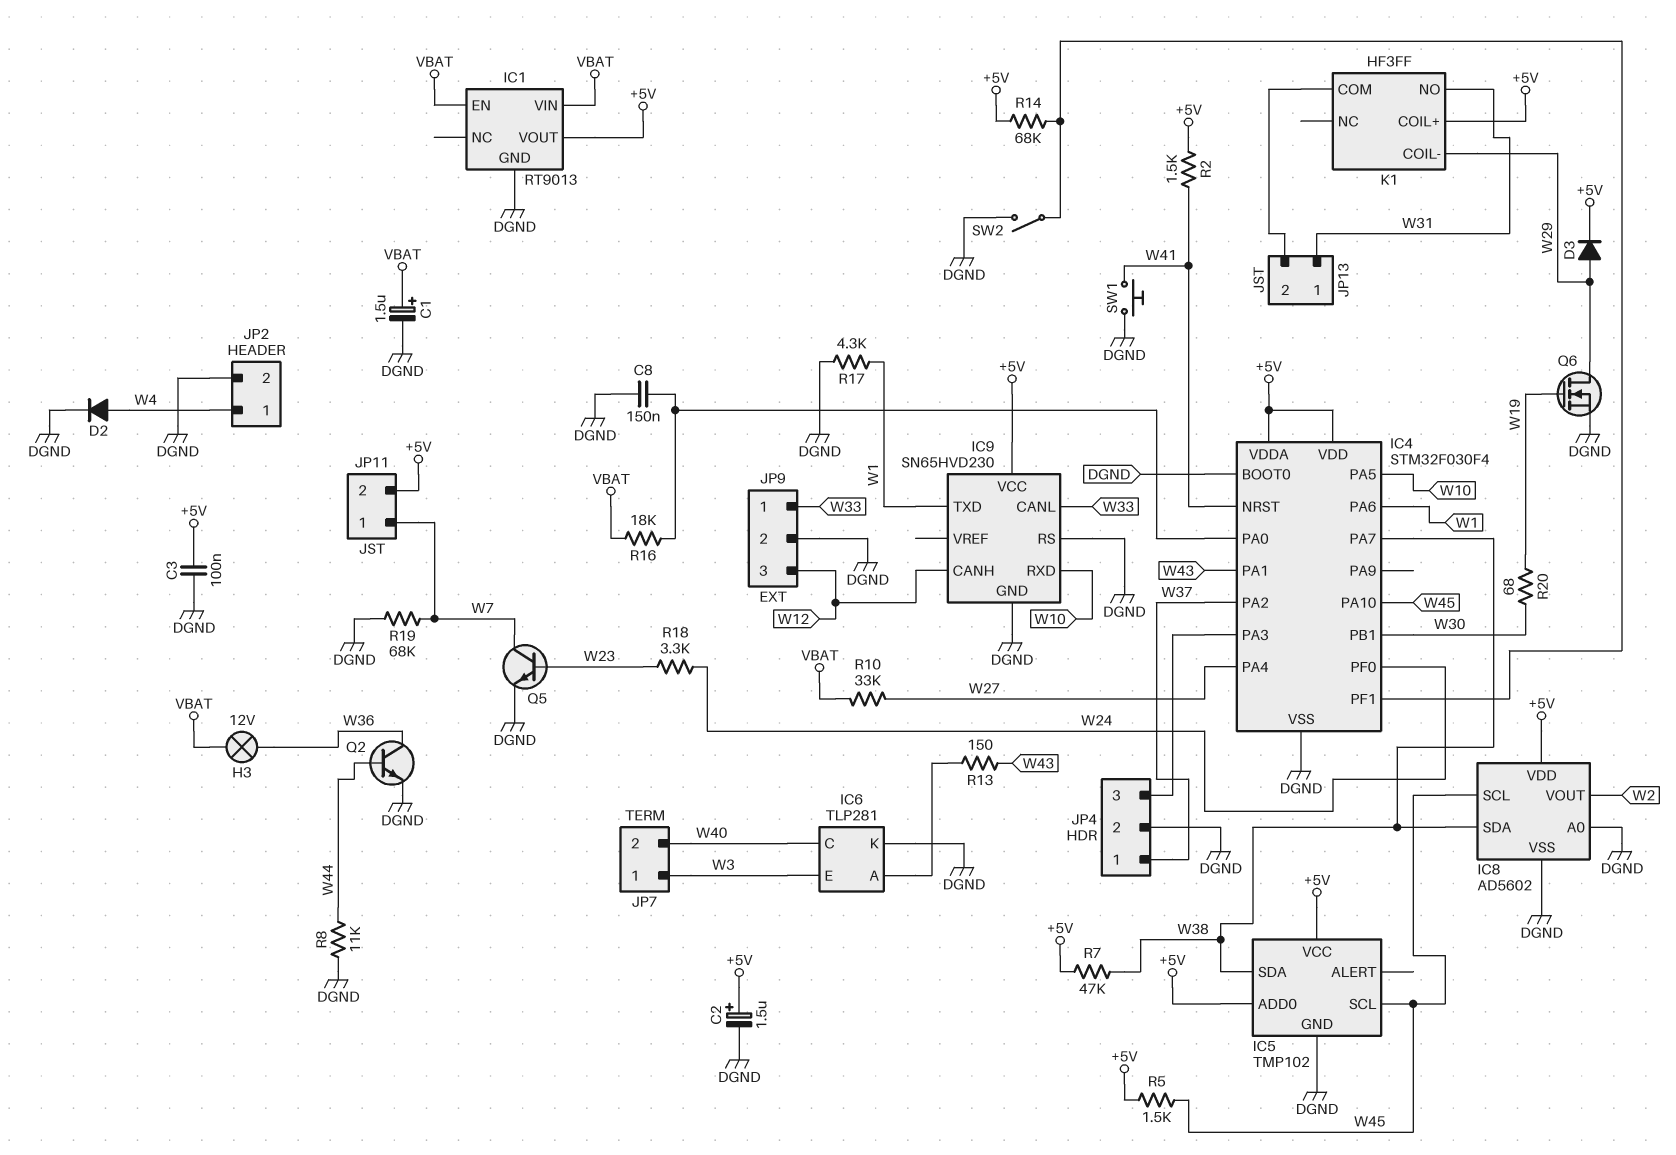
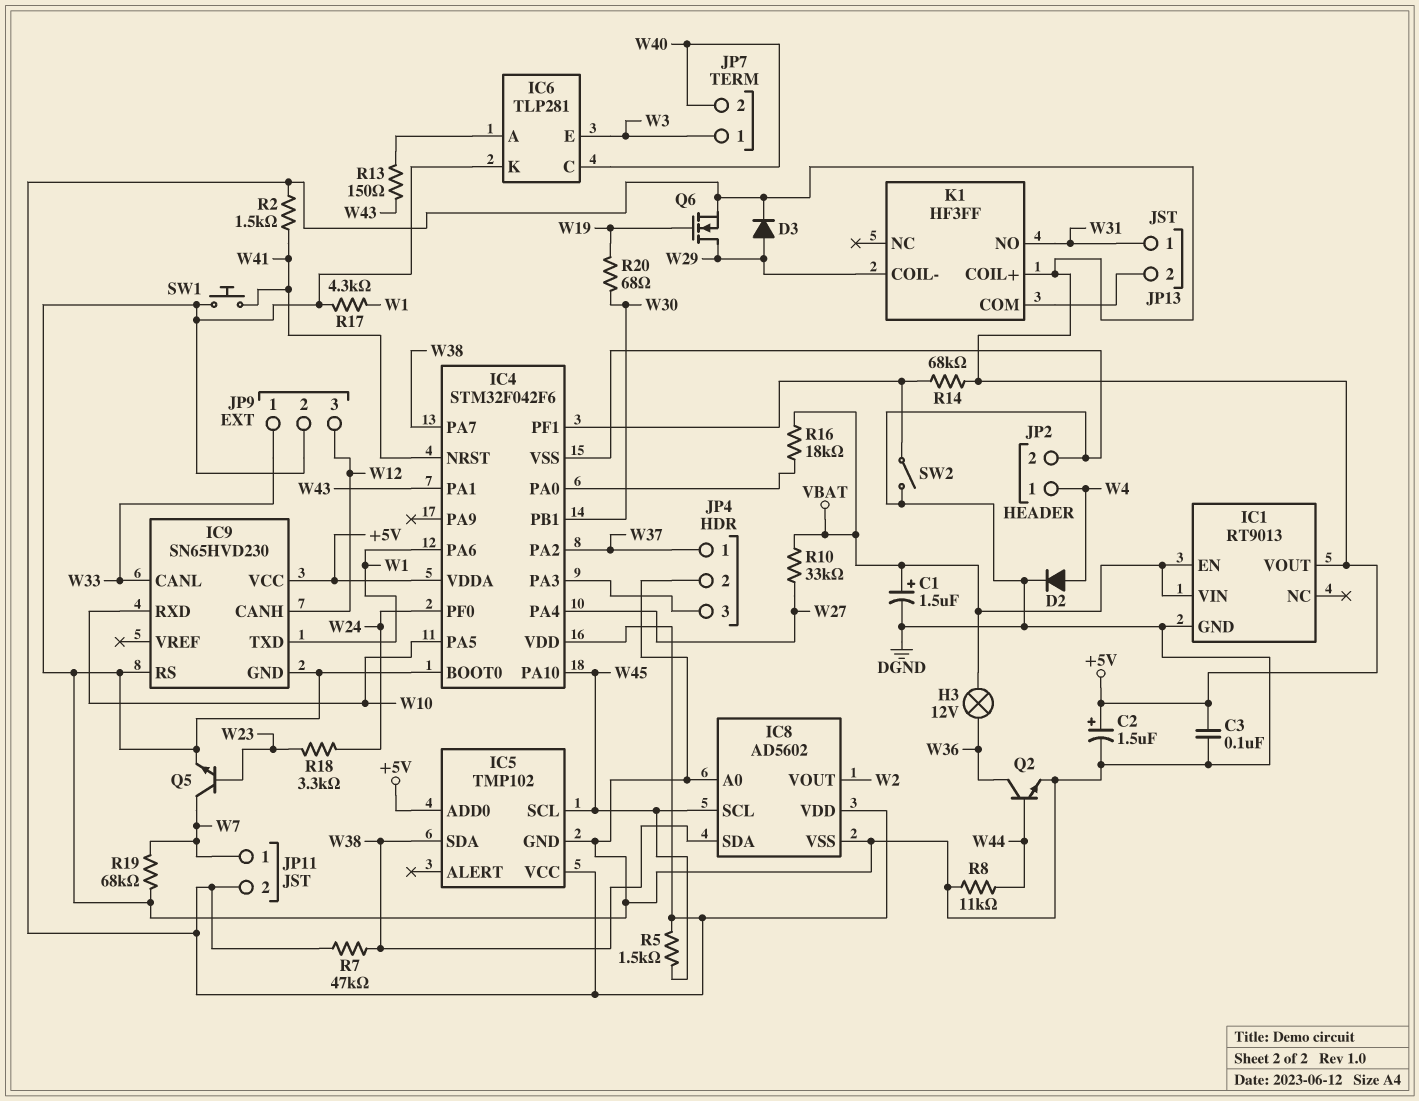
C8: 150nF (DGND, IC4/PA0) -> none
IC4: STM32F030F4 -> STM32F042F6
Q6: NMOS (G W19, D W29, S DGND) -> NMOS (G W19, D W29, S +5V)

